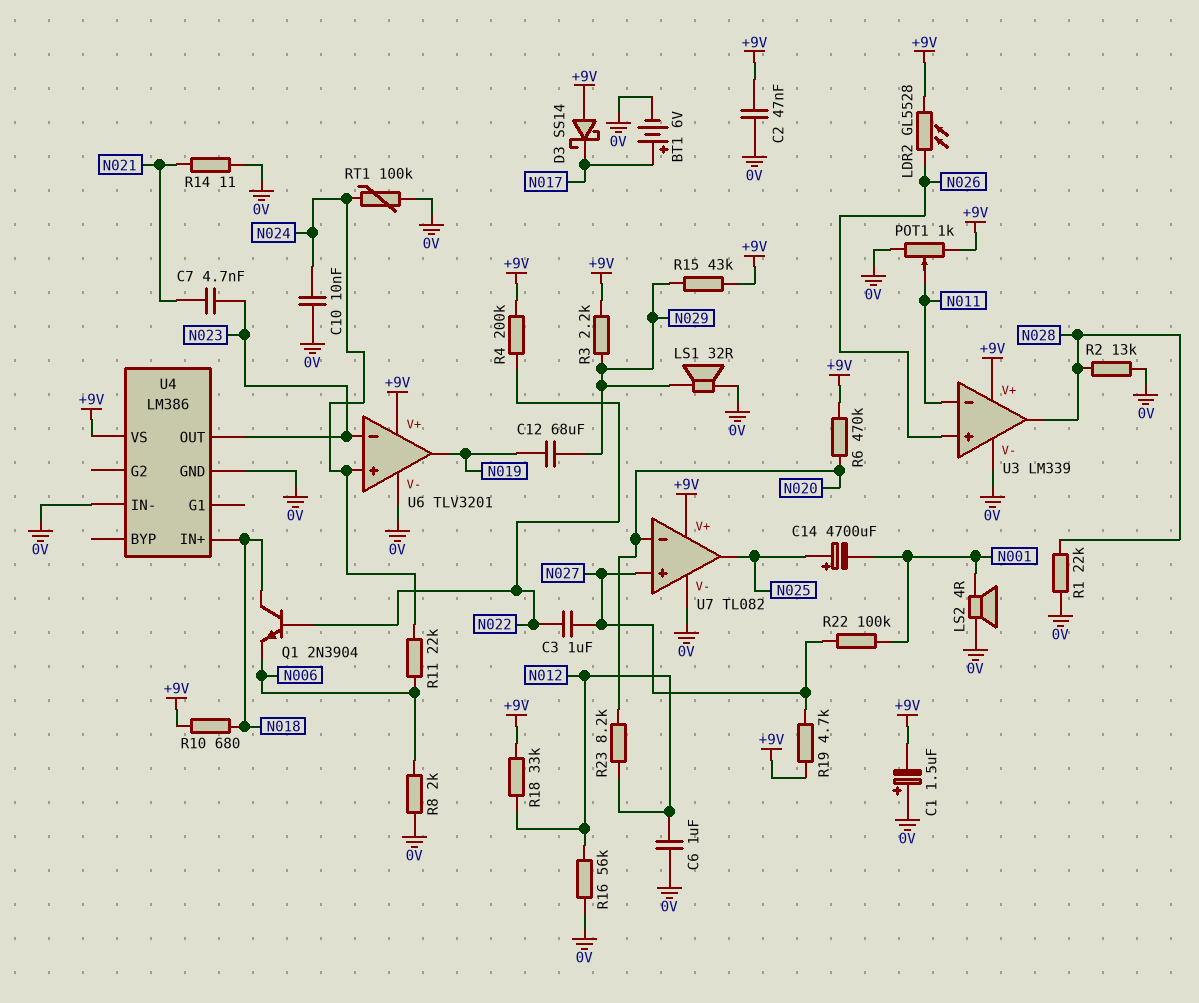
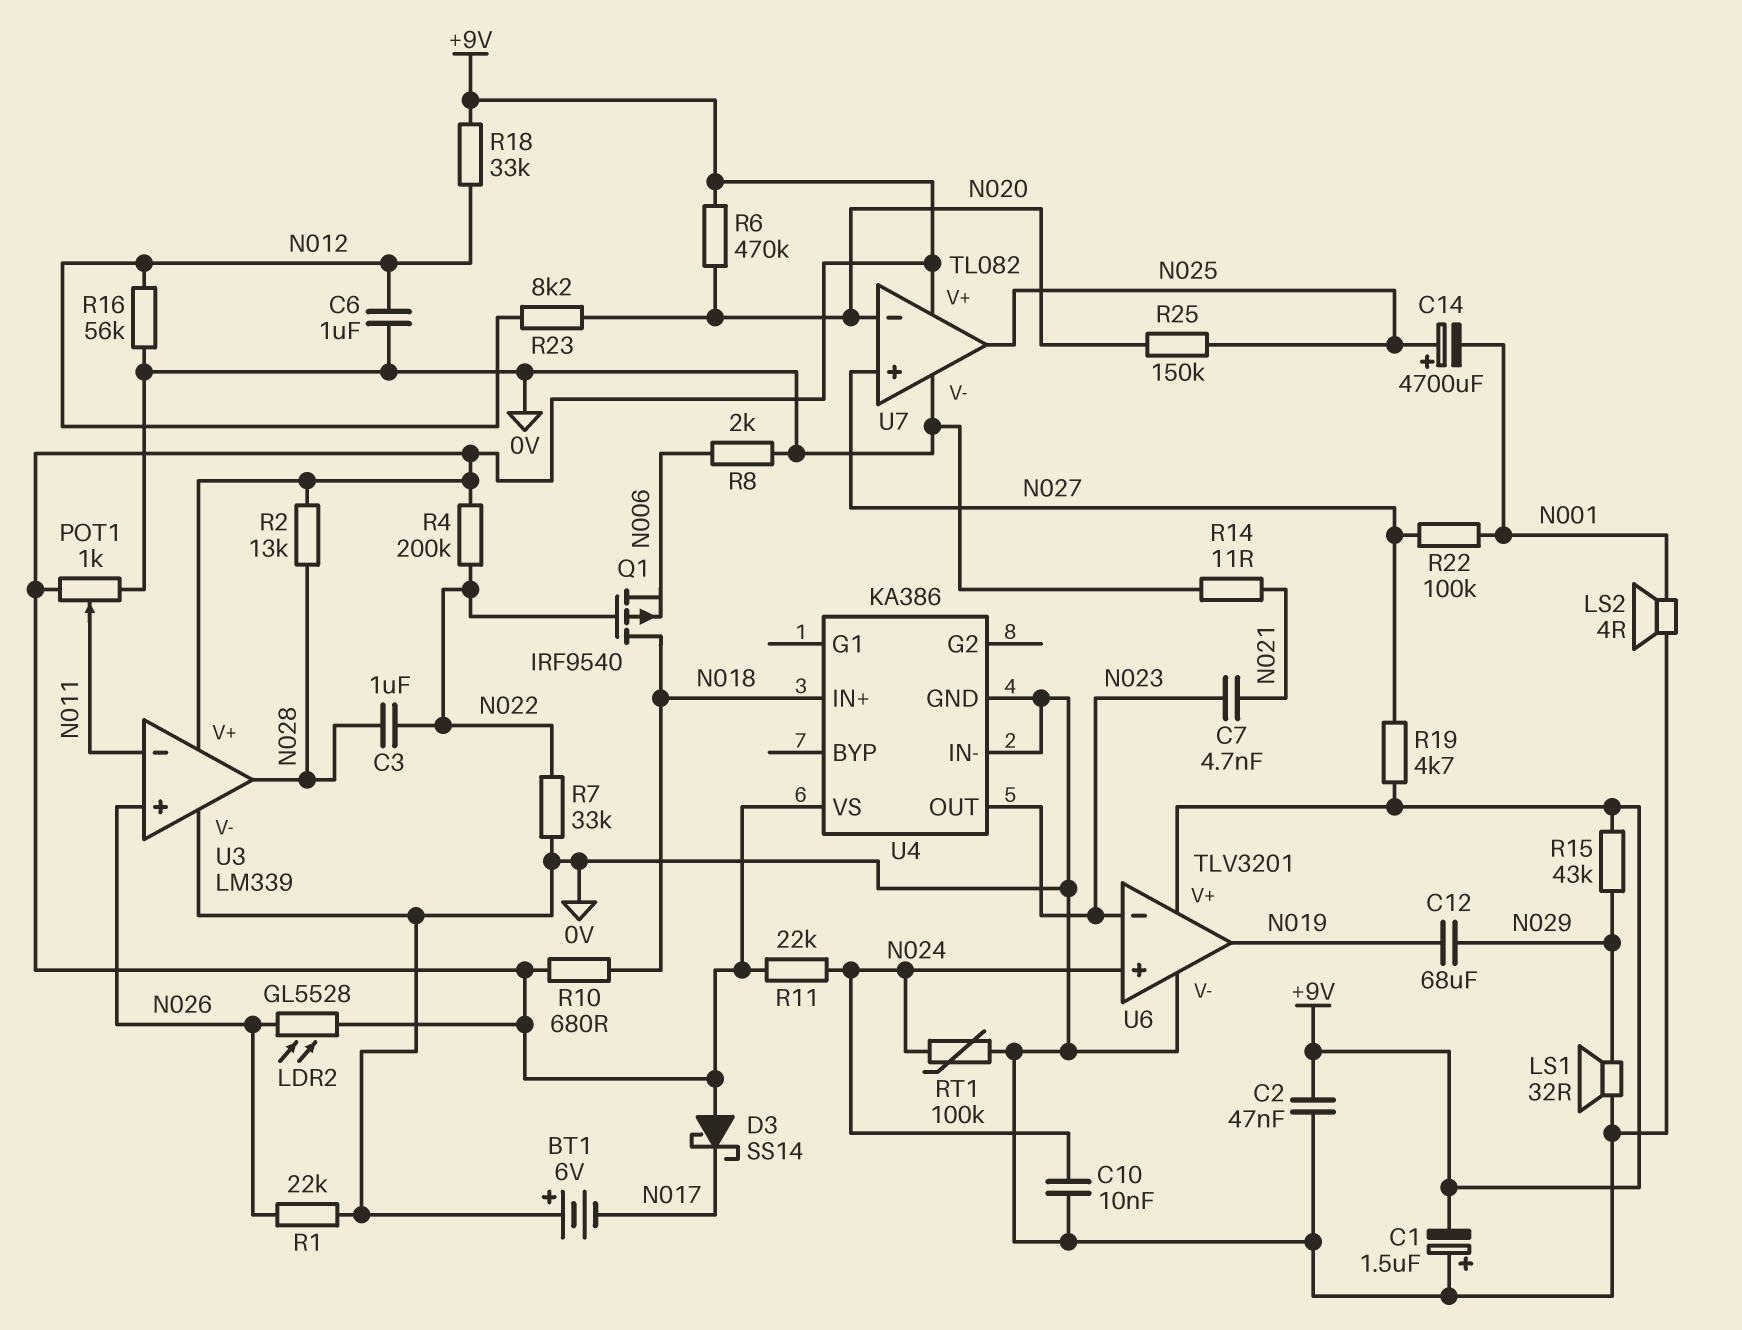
BT1: 6V (plus N017, minus 0V) -> 6V (plus 0V, minus N017)
C3: 1uF (N022, N027) -> 1uF (N022, N028)
Q1: NPN 2N3904 (B N022, C N018, E N006) -> PMOS IRF9540 (G N022, D N018, S N006)
R1: 22k (0V, N028) -> 22k (0V, N026)
R2: 13k (0V, N028) -> 13k (+9V, N028)
R3: 2.2k (+9V, N029) -> none
R7: none -> 33k (0V, N022)
R11: 22k (N006, N024) -> 22k (+9V, N024)
R25: none -> 150k (N020, N025)
U4: LM386 -> KA386

